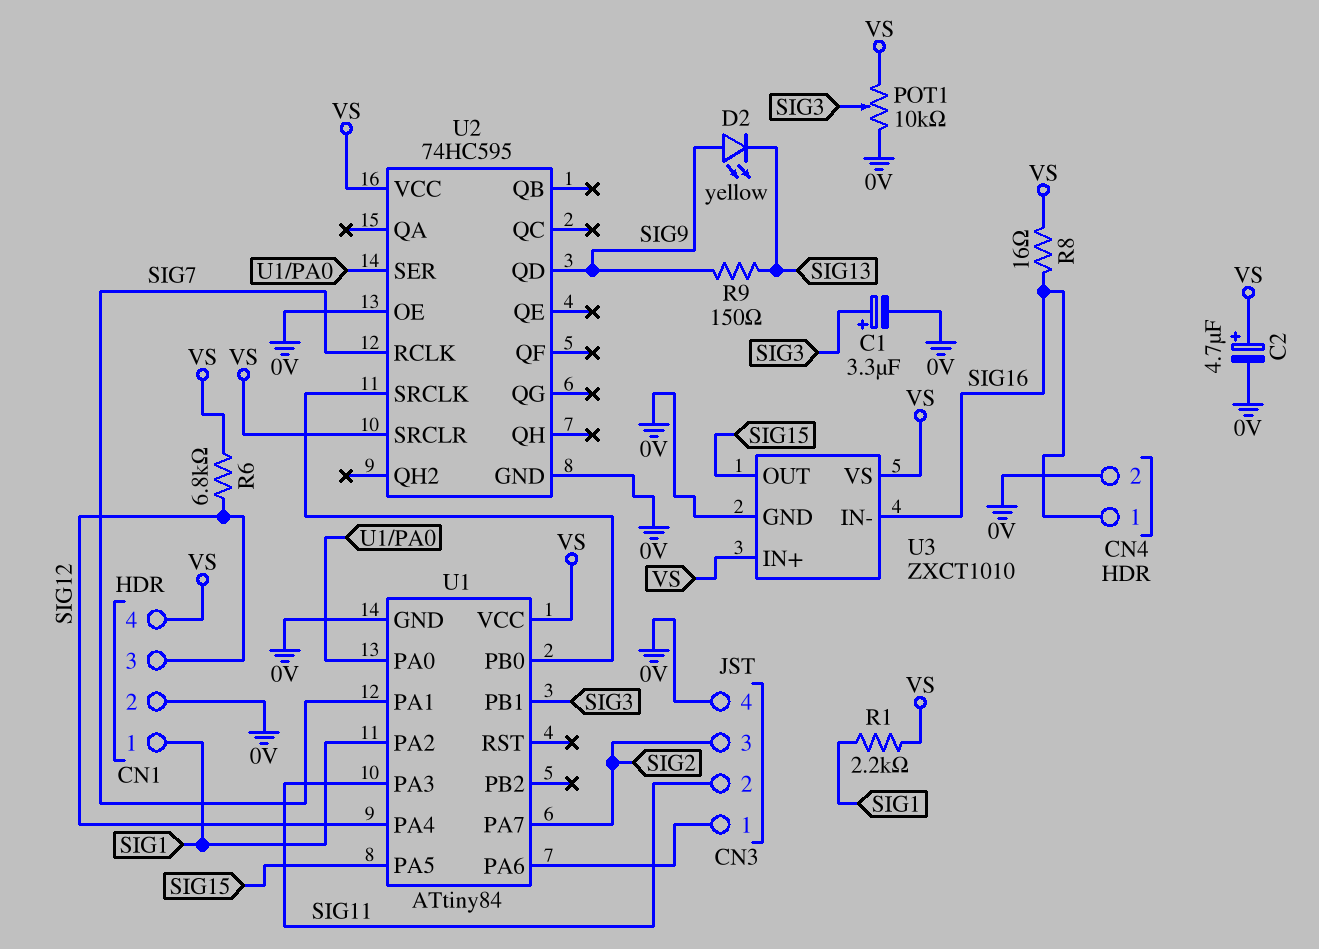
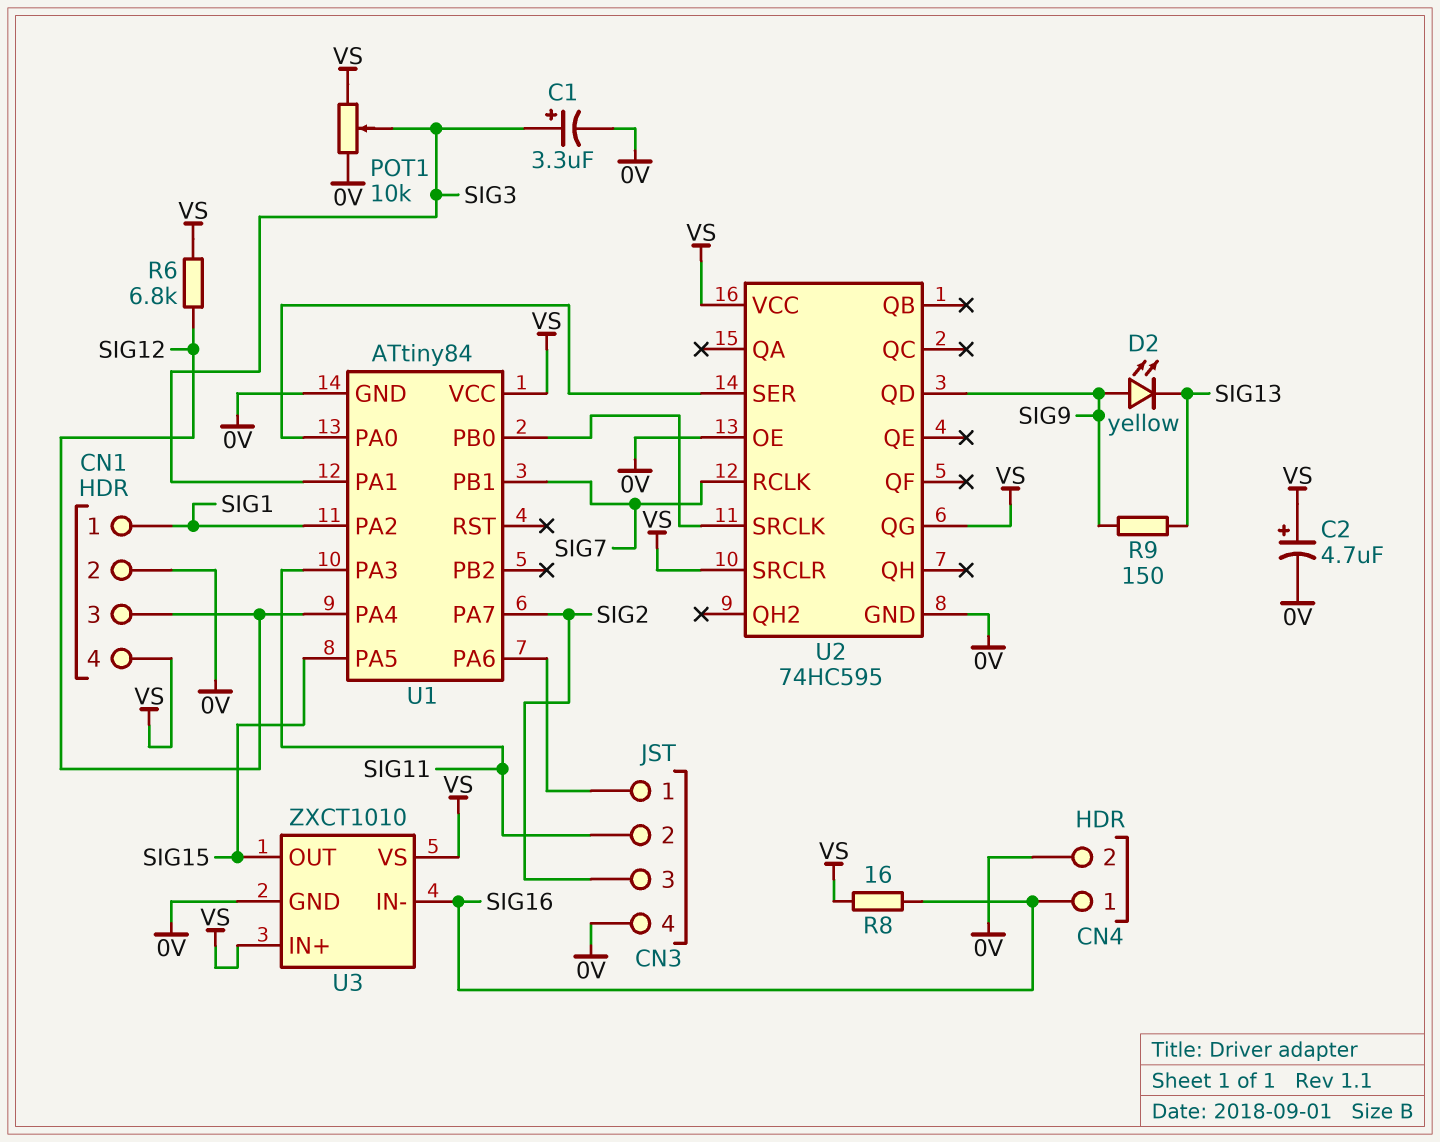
R1: 2.2k (SIG1, VS) -> none
U1 pin PA1: SIG7 -> SIG3
U1 pin PB1: SIG3 -> SIG7
U2 pin QG: none -> VS

